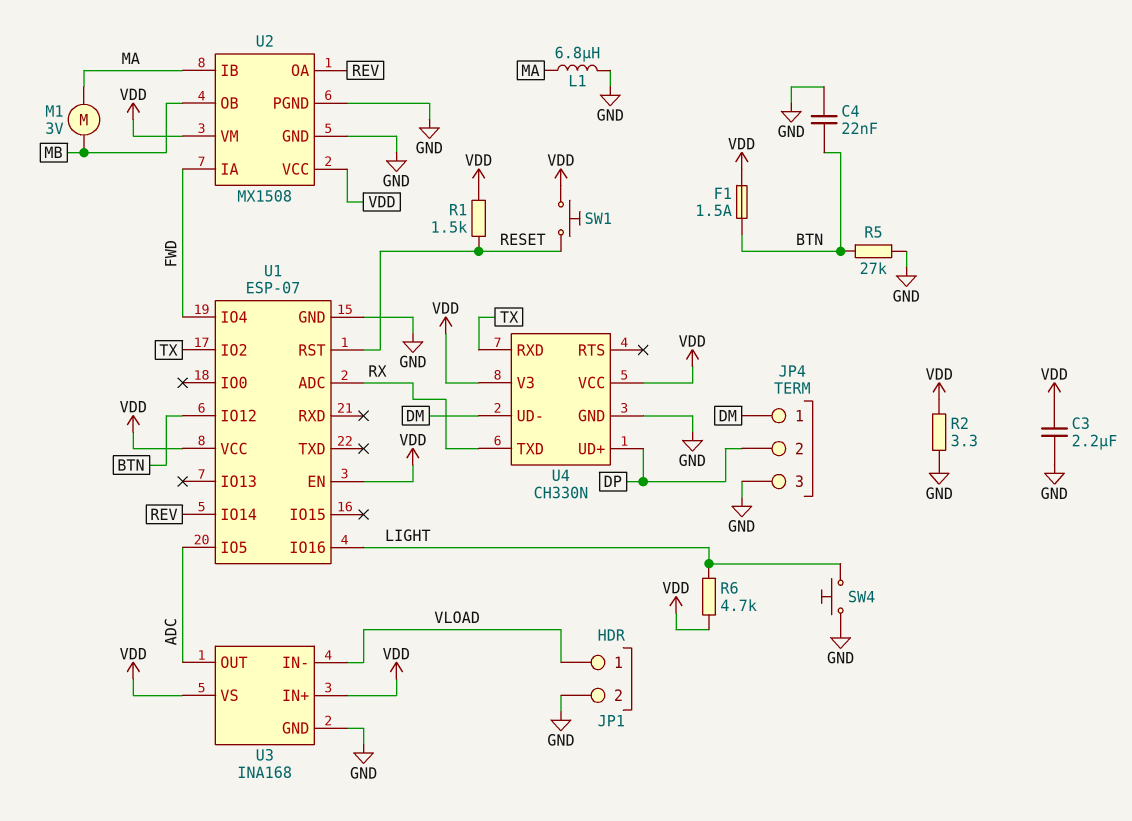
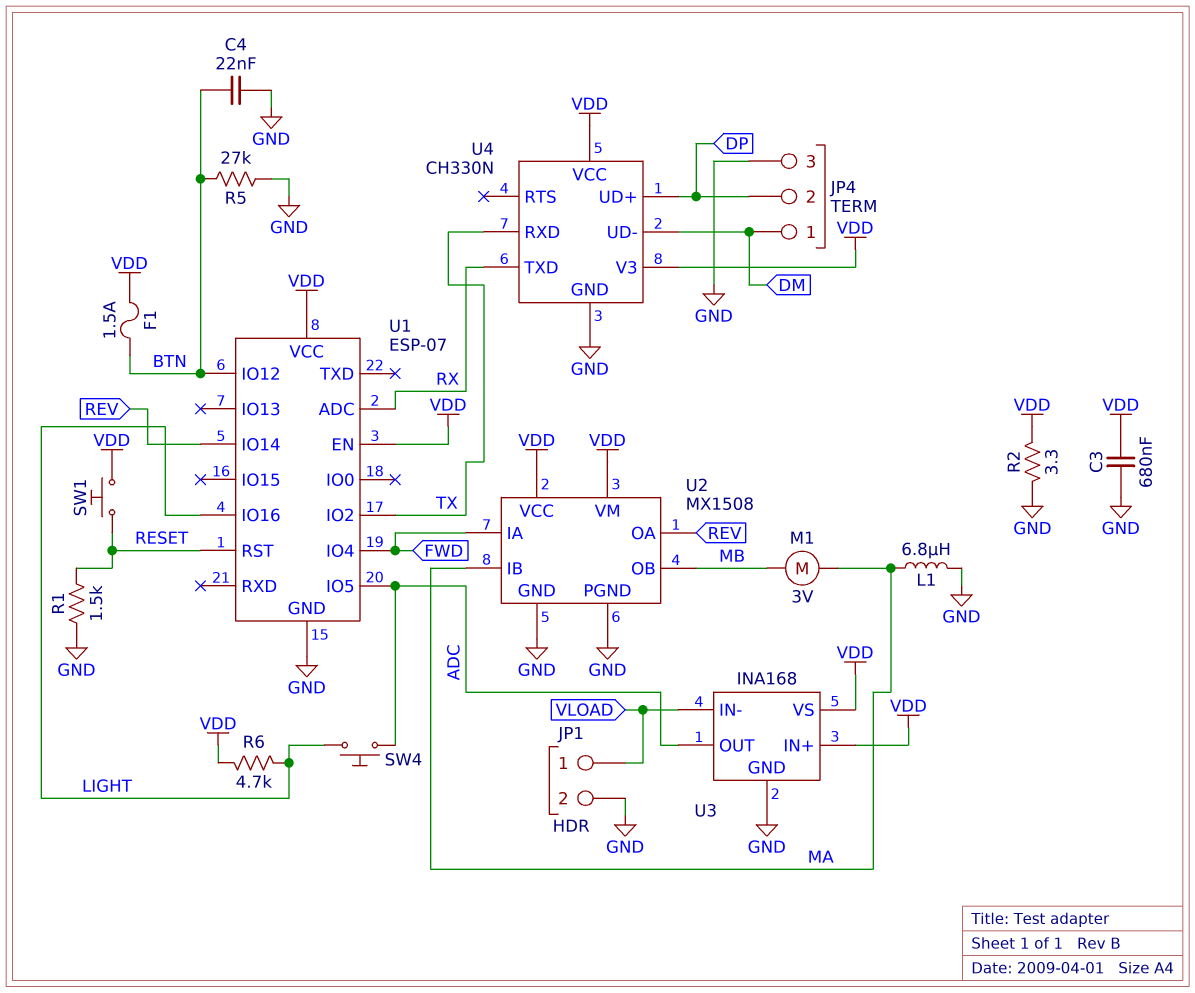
C3: 2.2uF (GND, VDD) -> 680nF (GND, VDD)
R1: 1.5k (RESET, VDD) -> 1.5k (GND, RESET)
SW4: button (GND, LIGHT) -> button (ADC, LIGHT)

